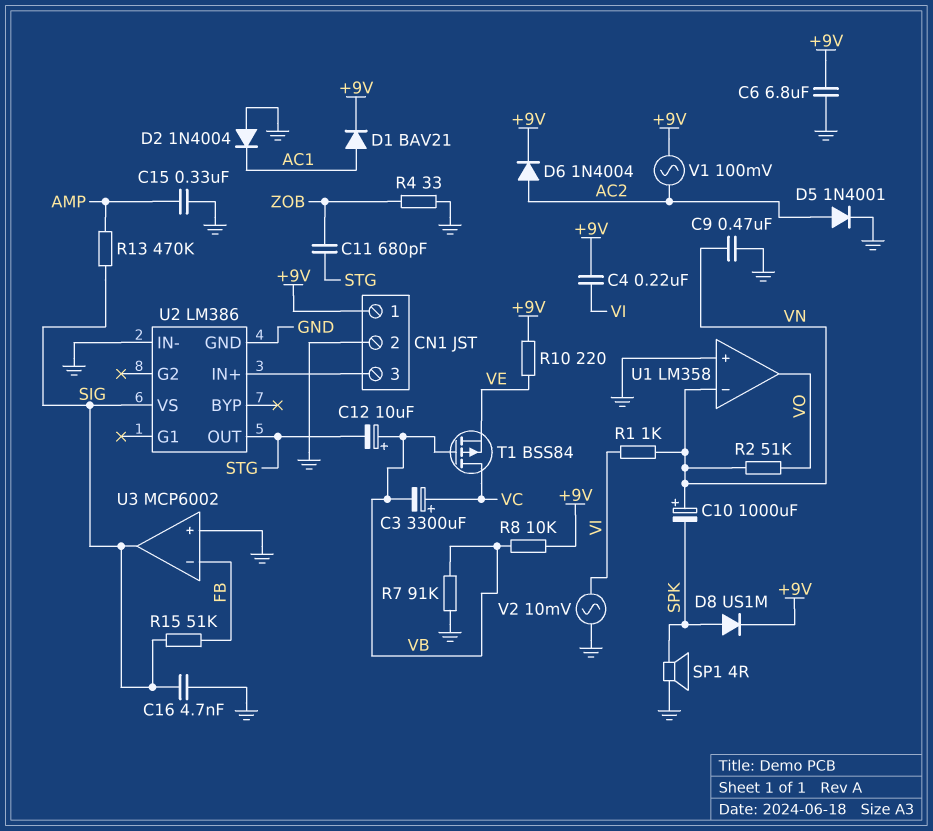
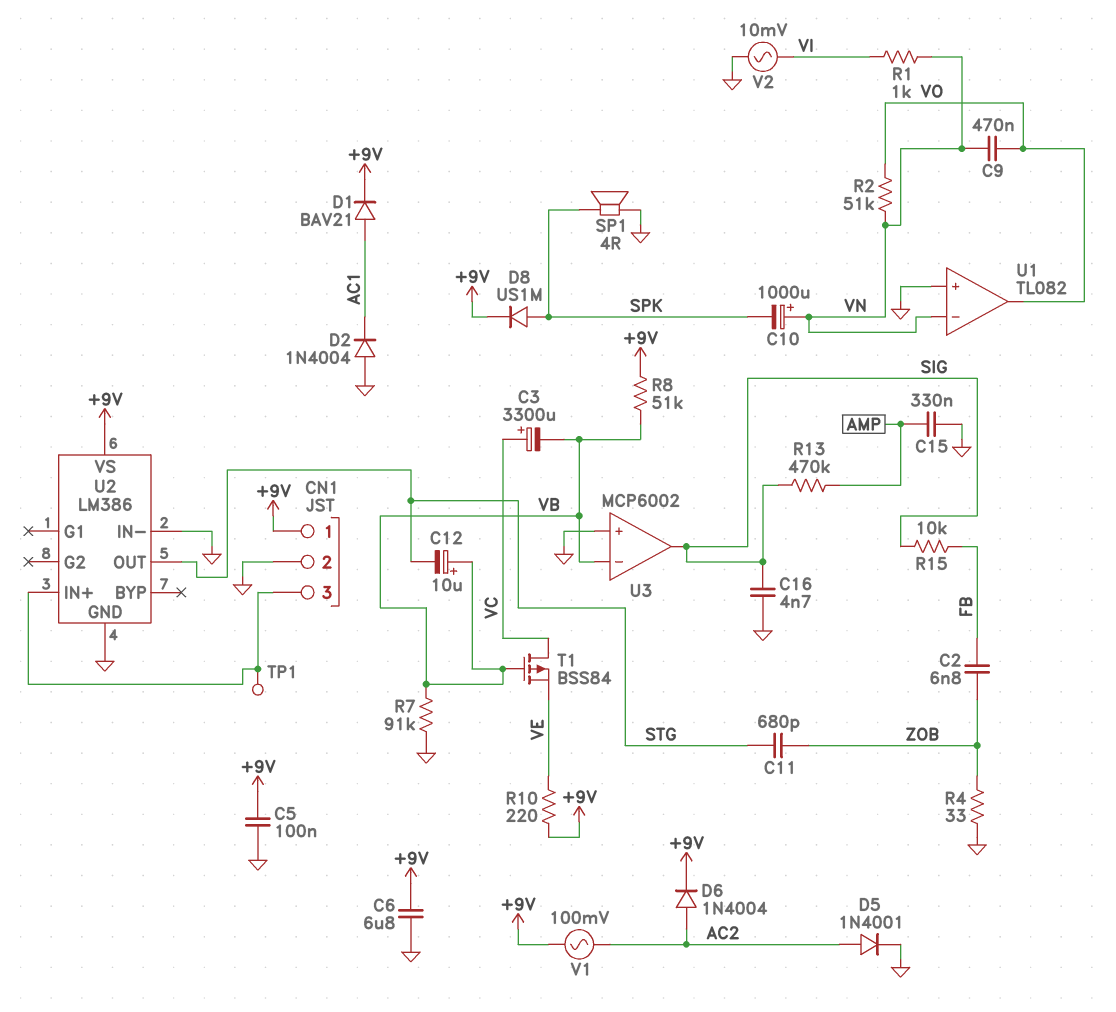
C2: none -> 6.8nF (FB, ZOB)
C4: 220nF (+9V, VI) -> none
C5: none -> 100nF (+9V, GND)
C9: 470nF (GND, VN) -> 470nF (VN, VO)
R8: 10k (+9V, VB) -> 51k (+9V, VB)
R15: 51k (FB, SIG) -> 10k (FB, SIG)
TP1: none -> test point (CN1/3)
U1: LM358 -> TL082
U2 pin VS: SIG -> +9V
U3 pin in-: FB -> VB

